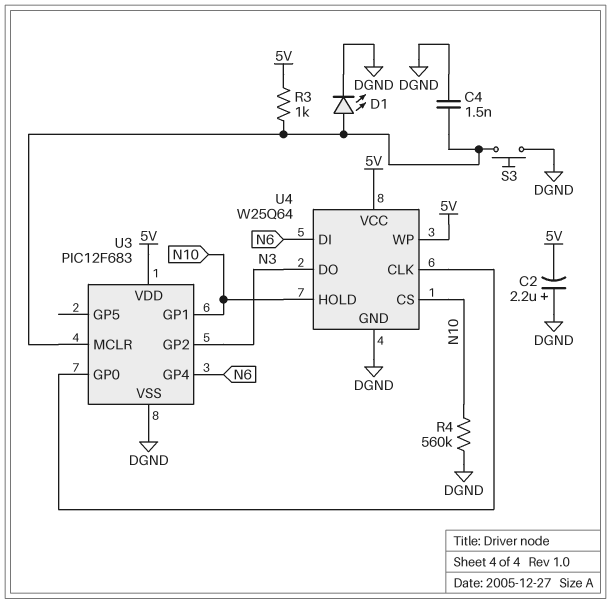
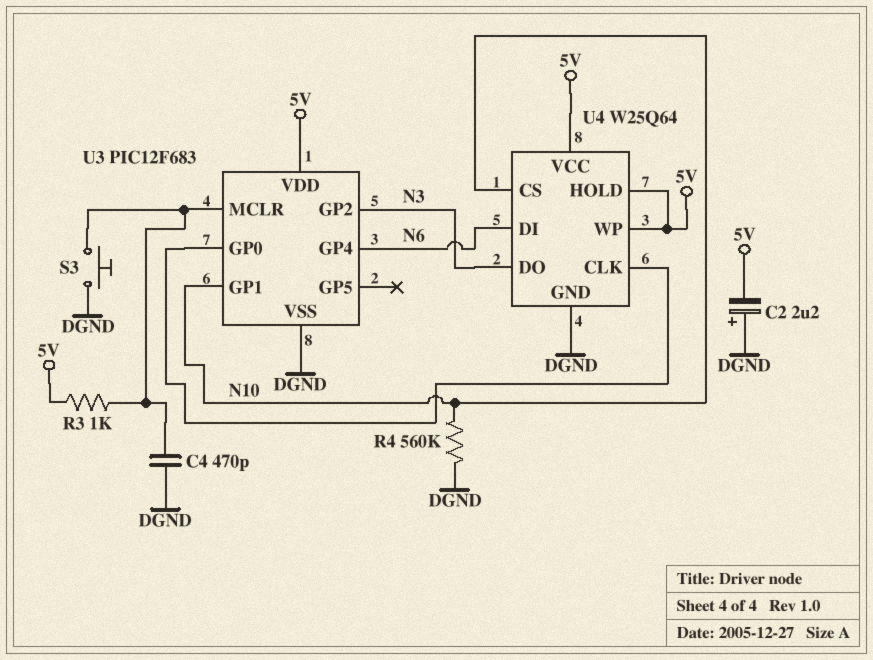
C4: 1.5nF (DGND, U3/MCLR) -> 470pF (DGND, U3/MCLR)
D1: LED (A U3/MCLR, K DGND) -> none
U4 pin HOLD: N10 -> 5V

